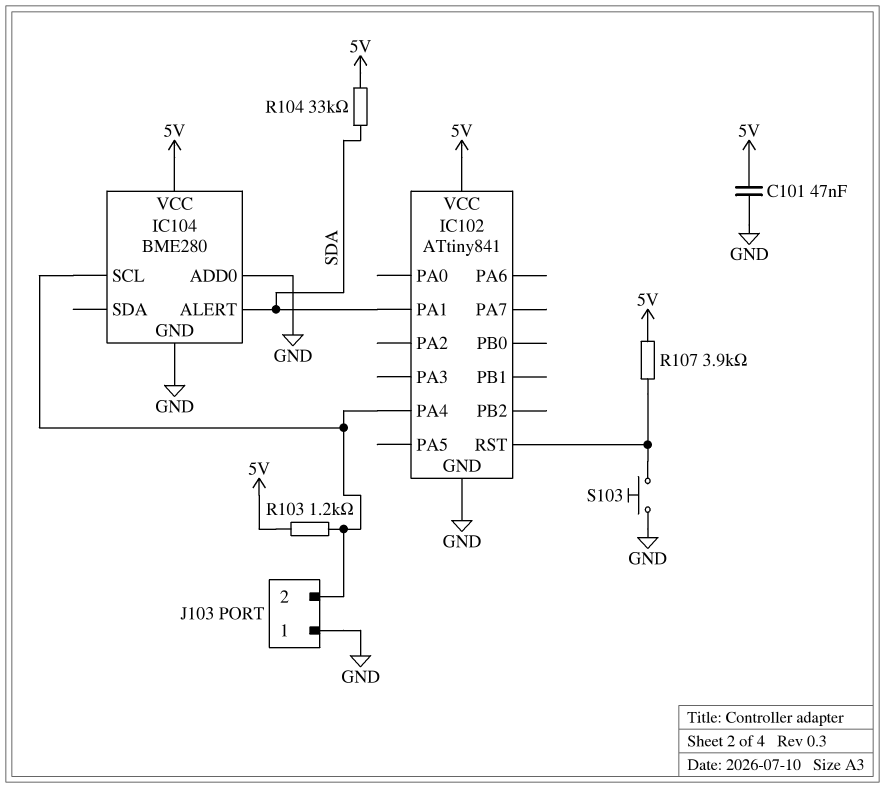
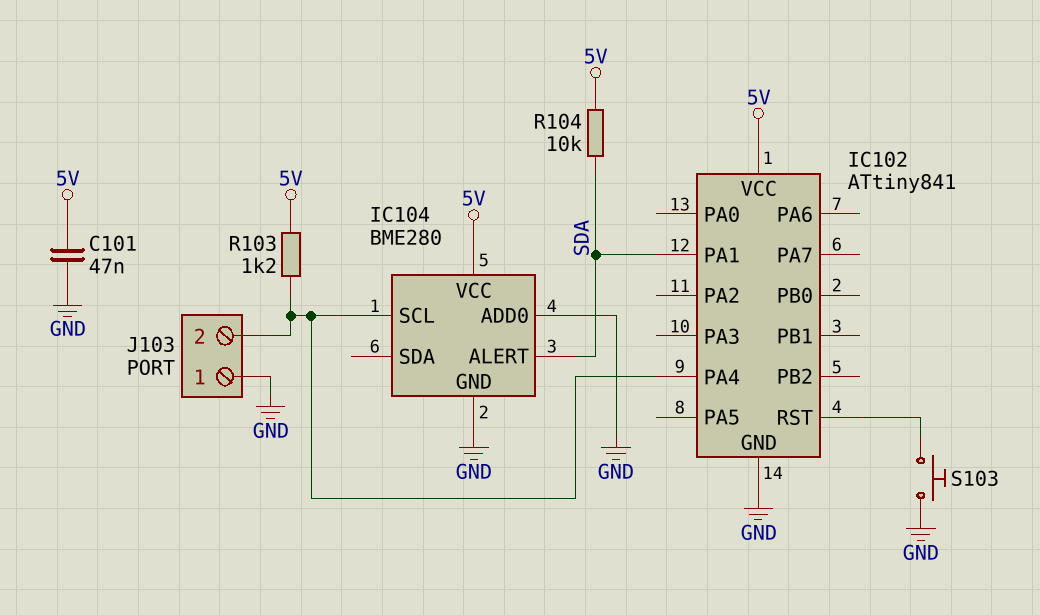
R104: 33k (5V, SDA) -> 10k (5V, SDA)
R107: 3.9k (5V, IC102/RST) -> none

